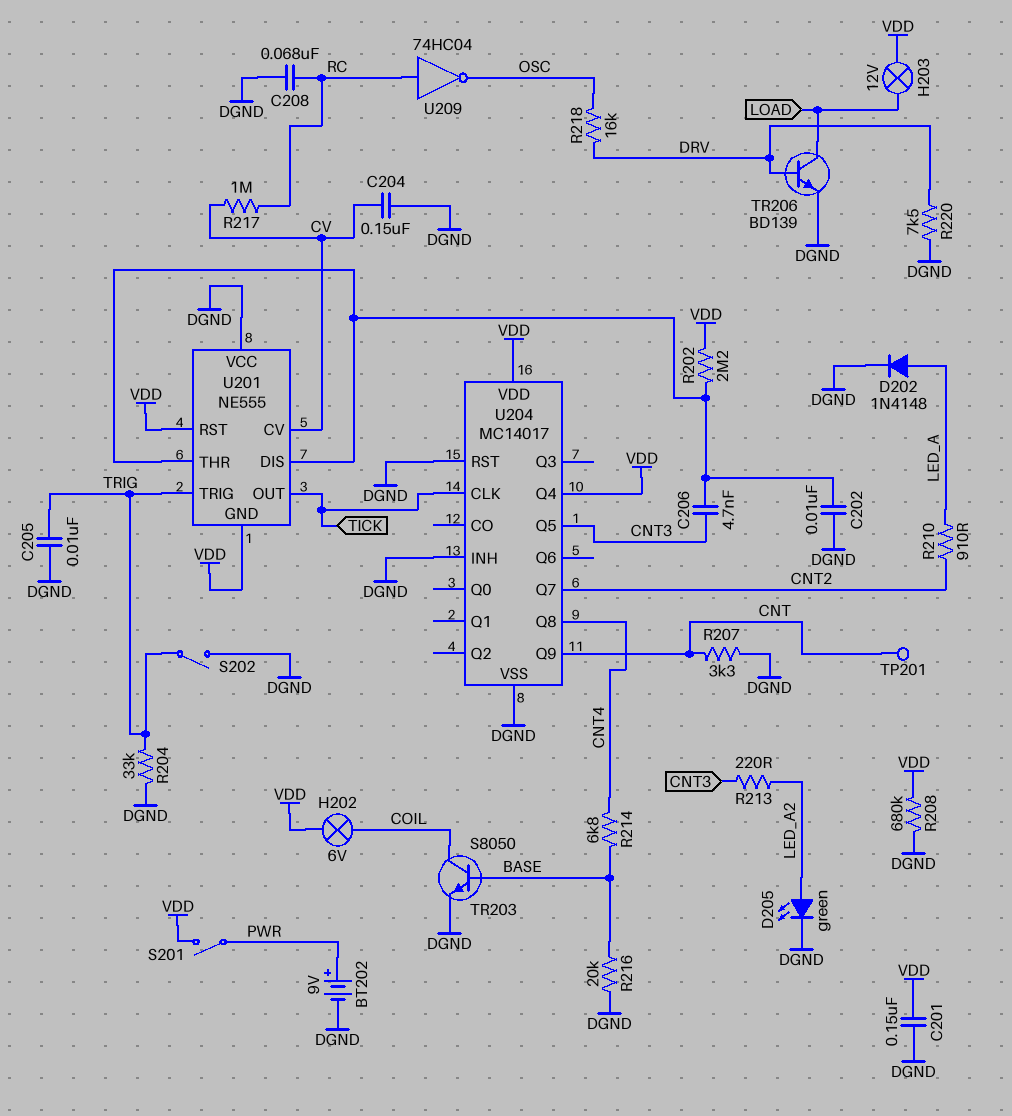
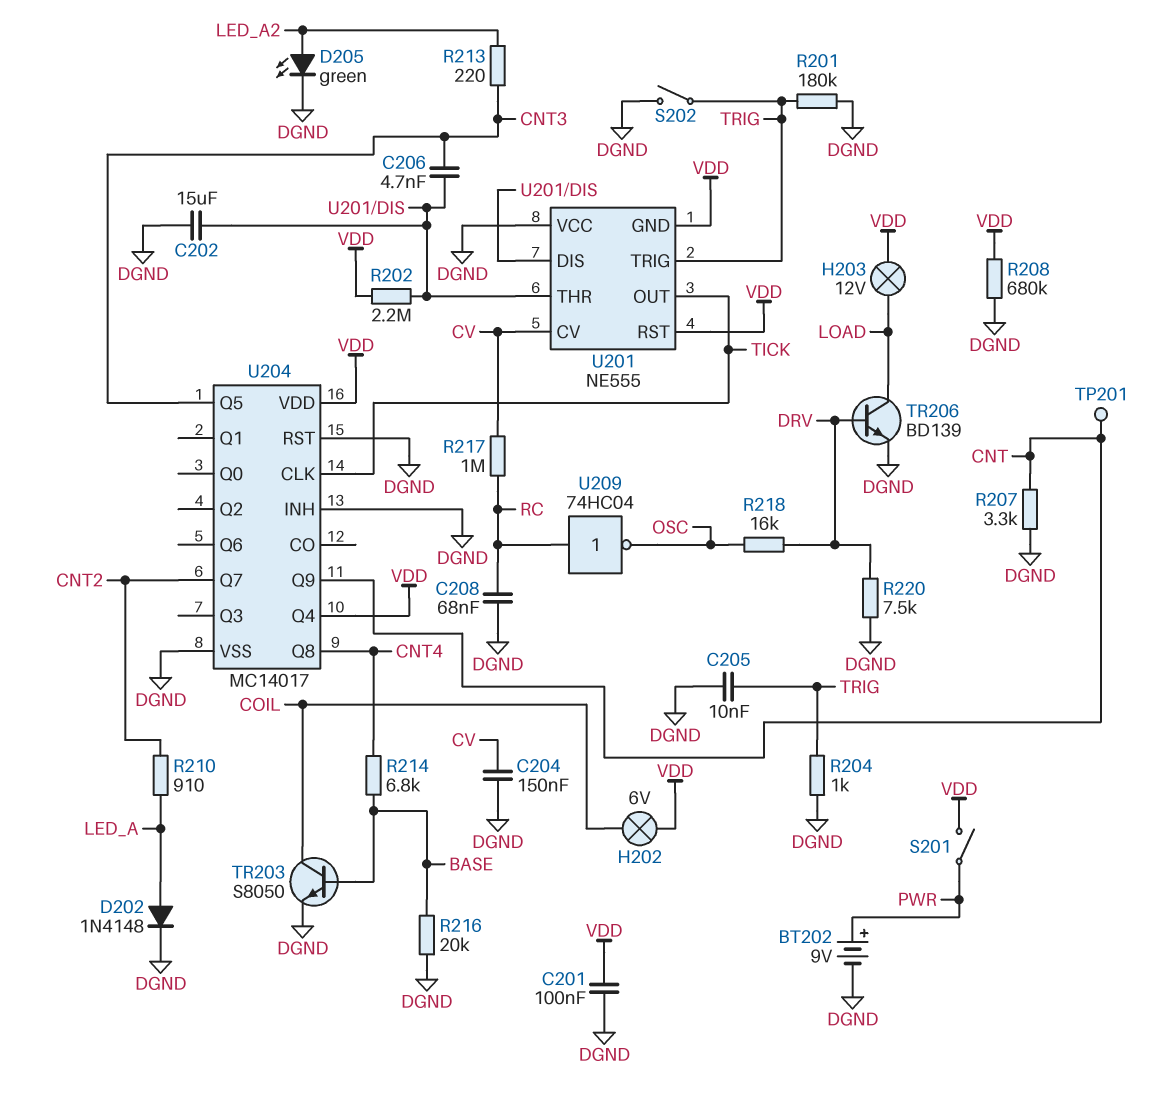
C201: 150nF (DGND, VDD) -> 100nF (DGND, VDD)
C202: 10nF (DGND, U201/DIS) -> 15uF (DGND, U201/DIS)
R201: none -> 180k (DGND, TRIG)
R204: 33k (DGND, TRIG) -> 1k (DGND, TRIG)

